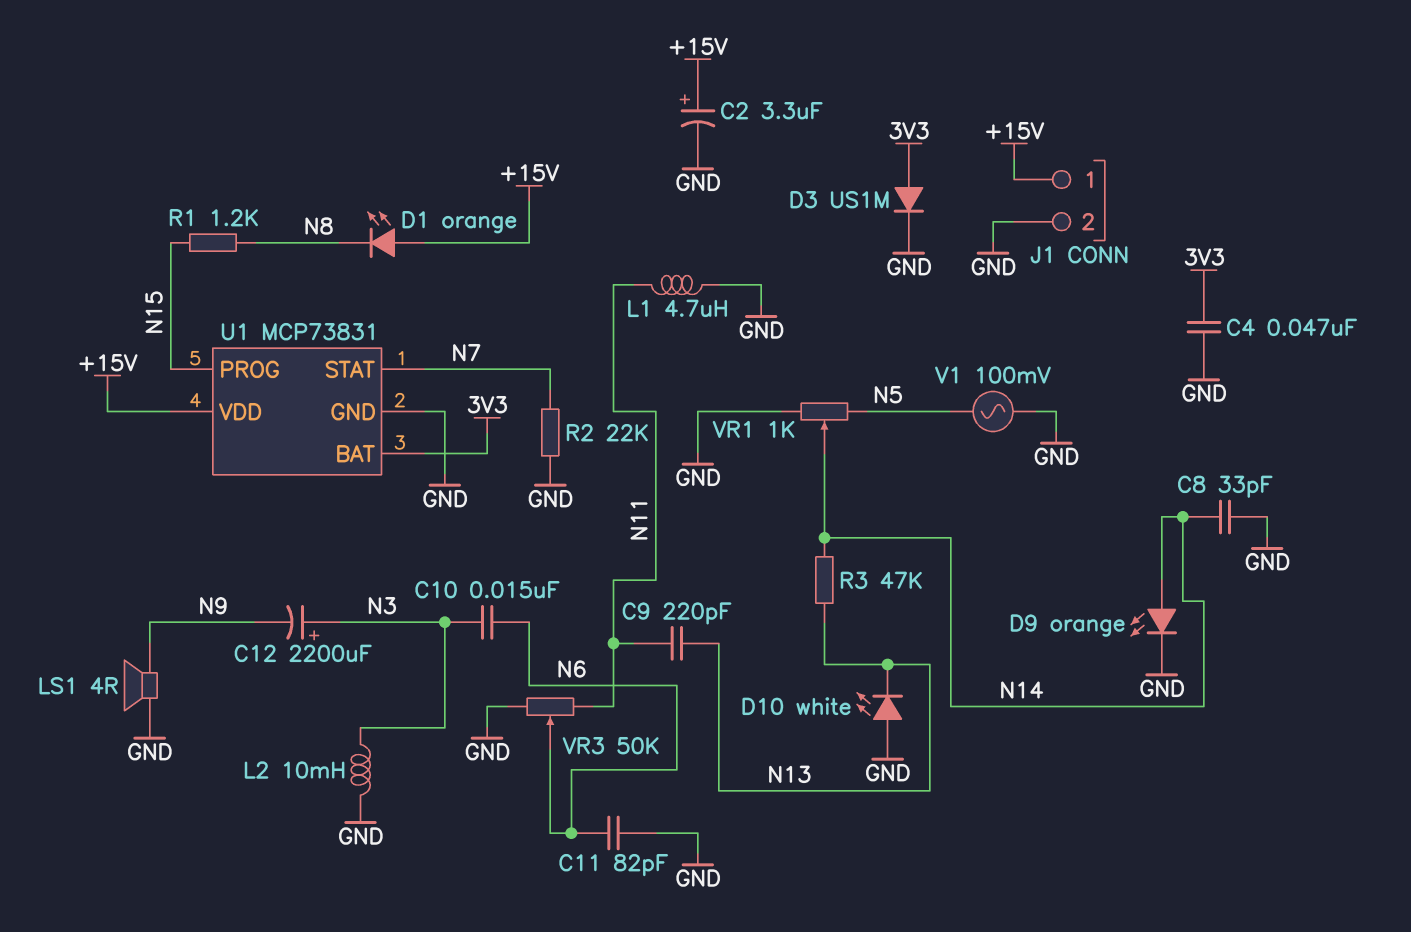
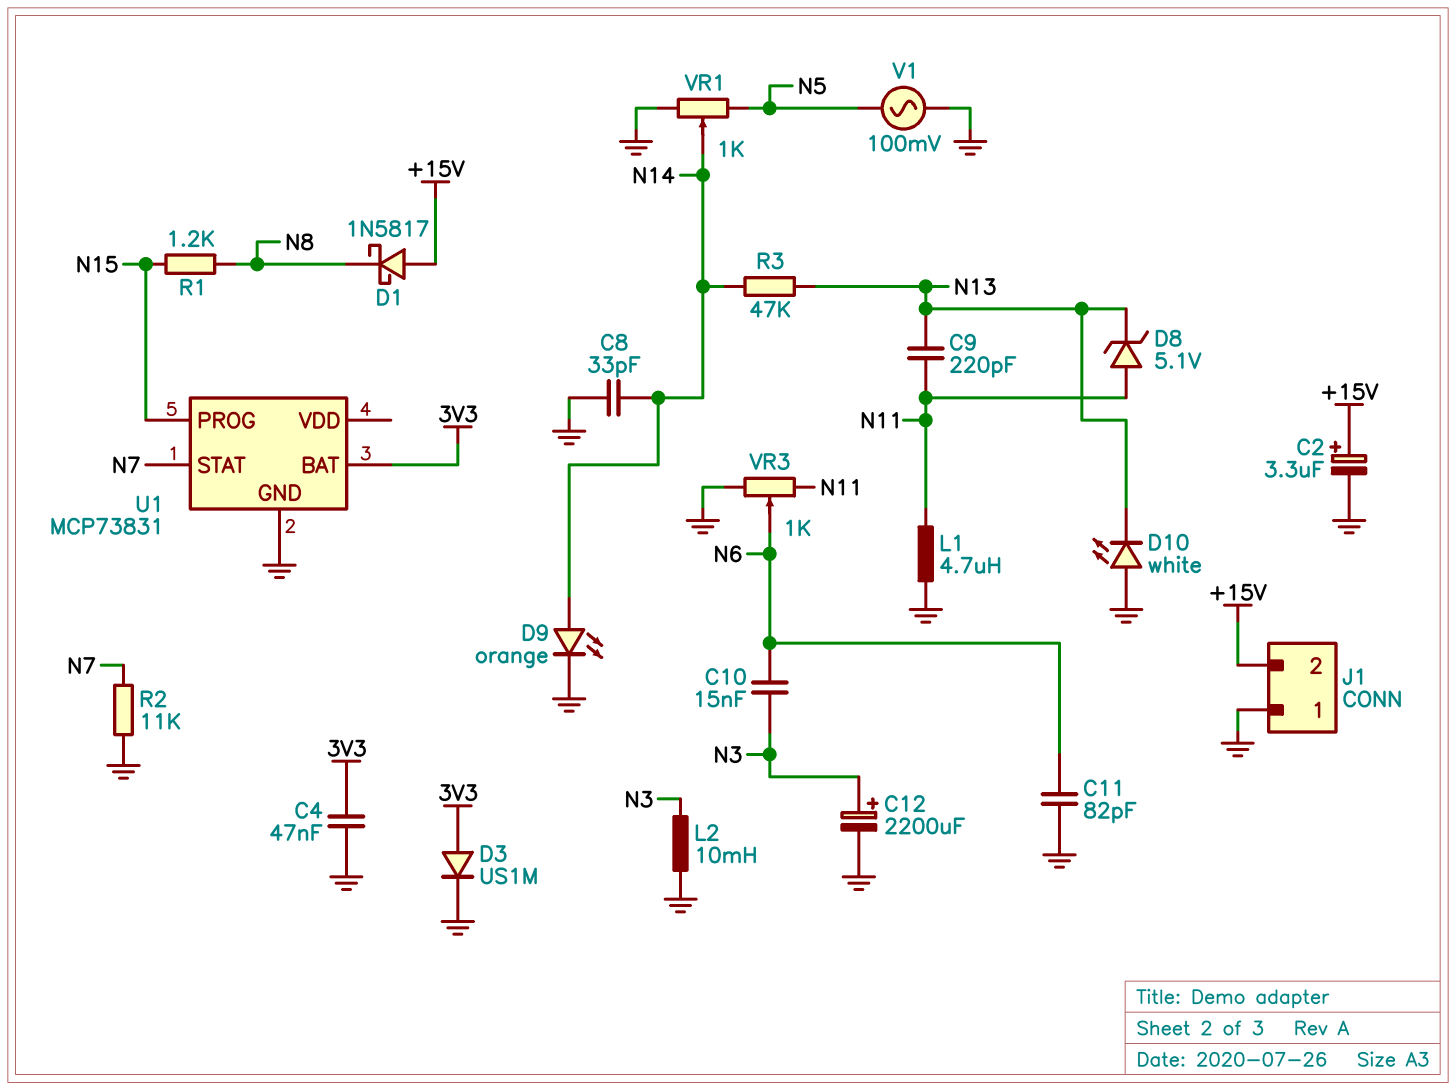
C12: 2200uF (plus N3, minus N9) -> 2200uF (plus N3, minus GND)
D1: LED orange (A +15V, K N8) -> schottky 1N5817 (A +15V, K N8)
D8: none -> zener 5.1V (A N11, K N13)
J1 pin 1: +15V -> GND
J1 pin 2: GND -> +15V
LS1: speaker 4R (GND, N9) -> none
R2: 22k (GND, N7) -> 11k (GND, N7)
U1 pin VDD: +15V -> none
VR3: 50k (GND, N11, wiper N6) -> 1k (GND, N11, wiper N6)

